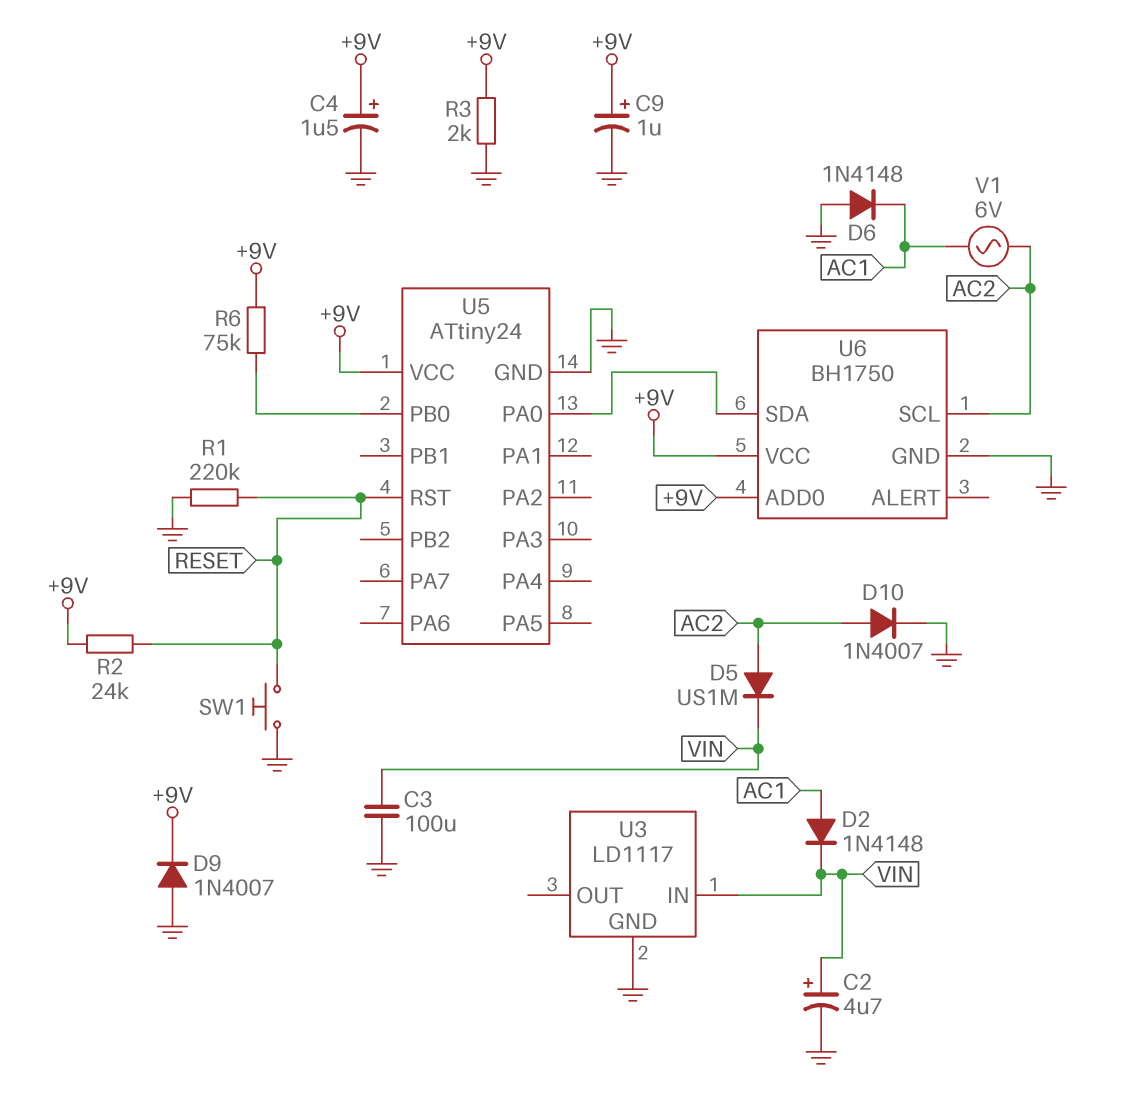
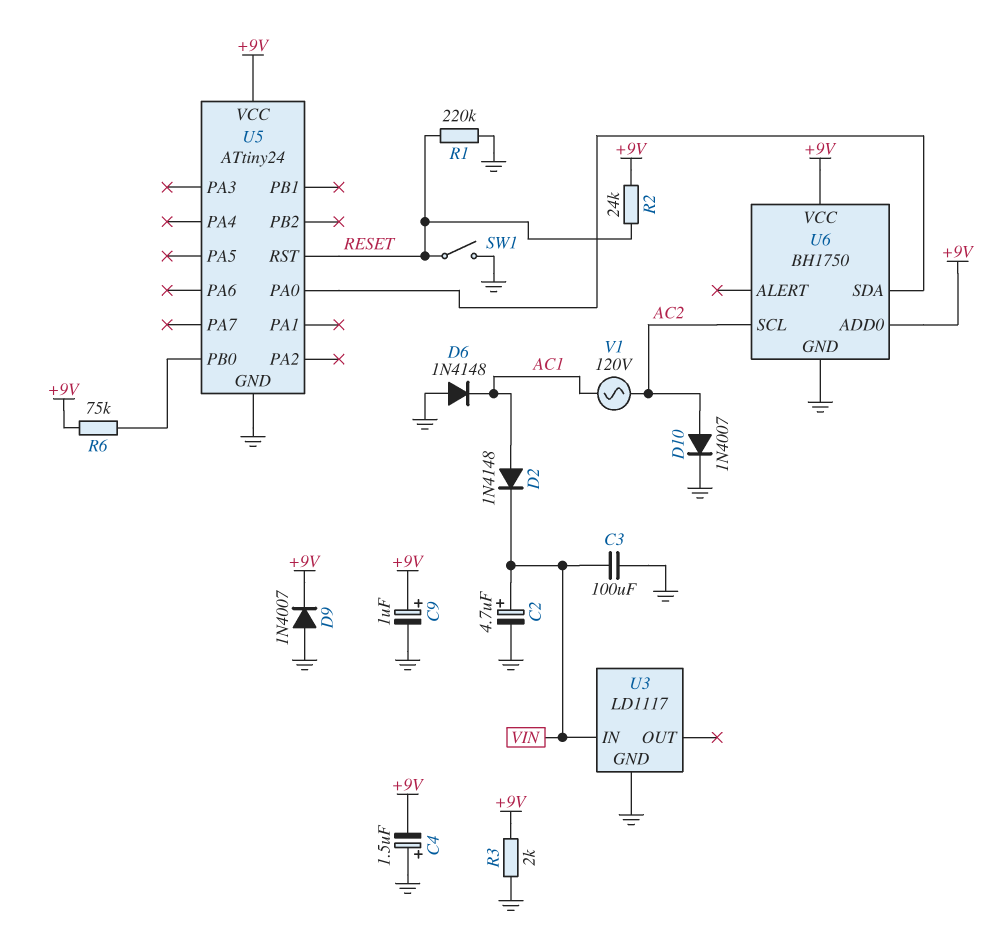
C4: 1.5uF (plus +9V, minus GND) -> 1.5uF (plus GND, minus +9V)
D5: diode US1M (A AC2, K VIN) -> none
SW1: button (GND, RESET) -> switch (GND, RESET)
V1: AC 6V (AC1, AC2) -> AC 120V (AC1, AC2)

